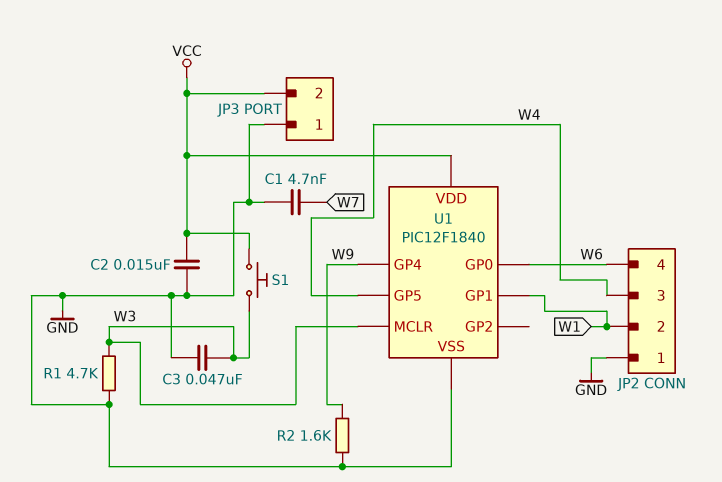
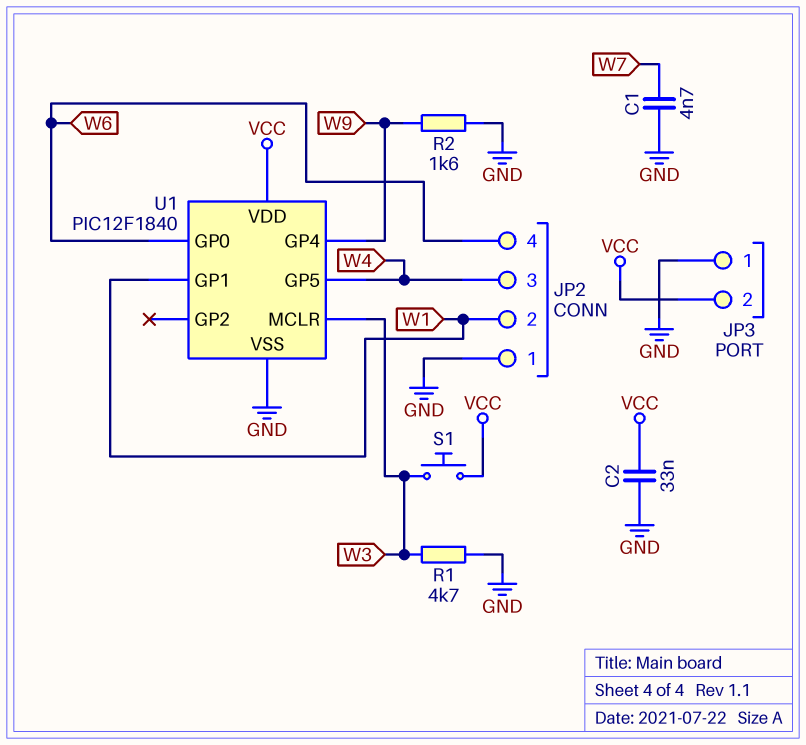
C2: 15nF (GND, VCC) -> 33nF (GND, VCC)
C3: 47nF (GND, W3) -> none

